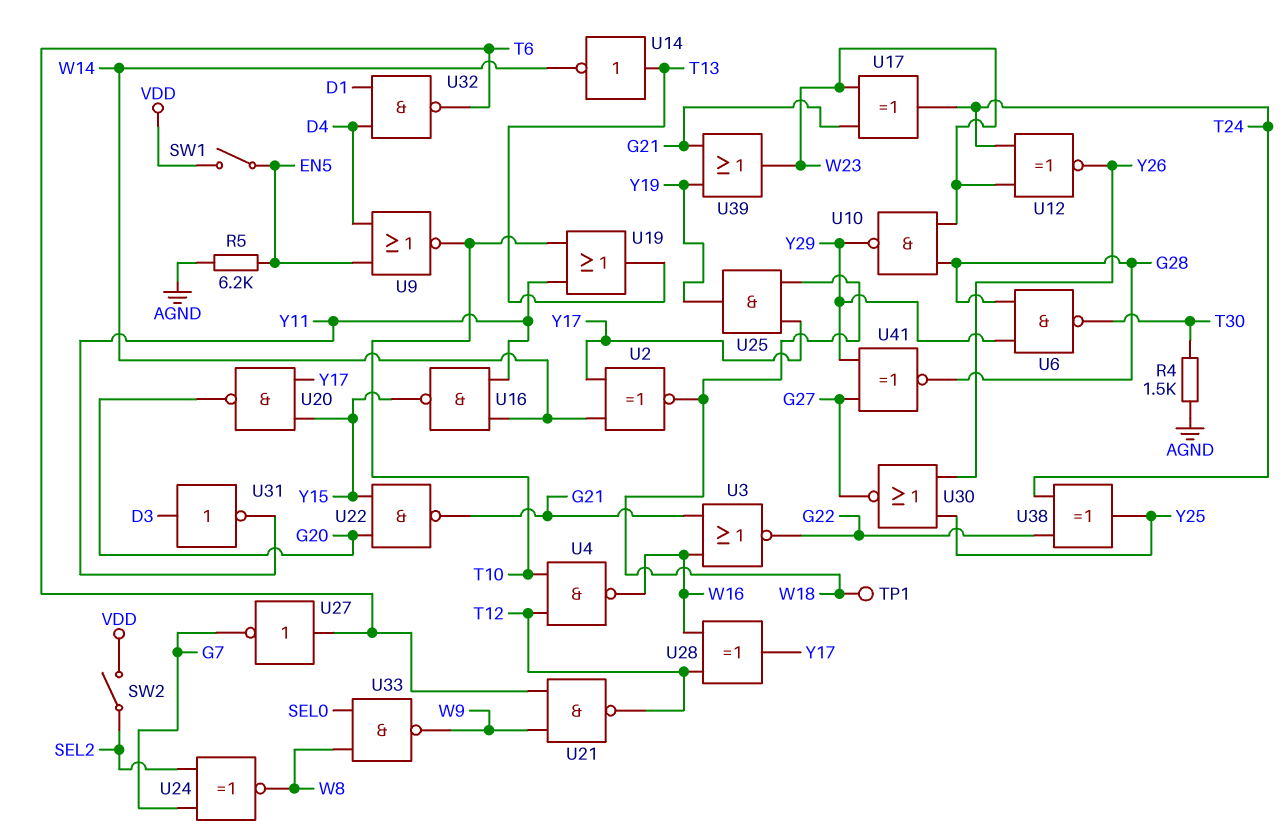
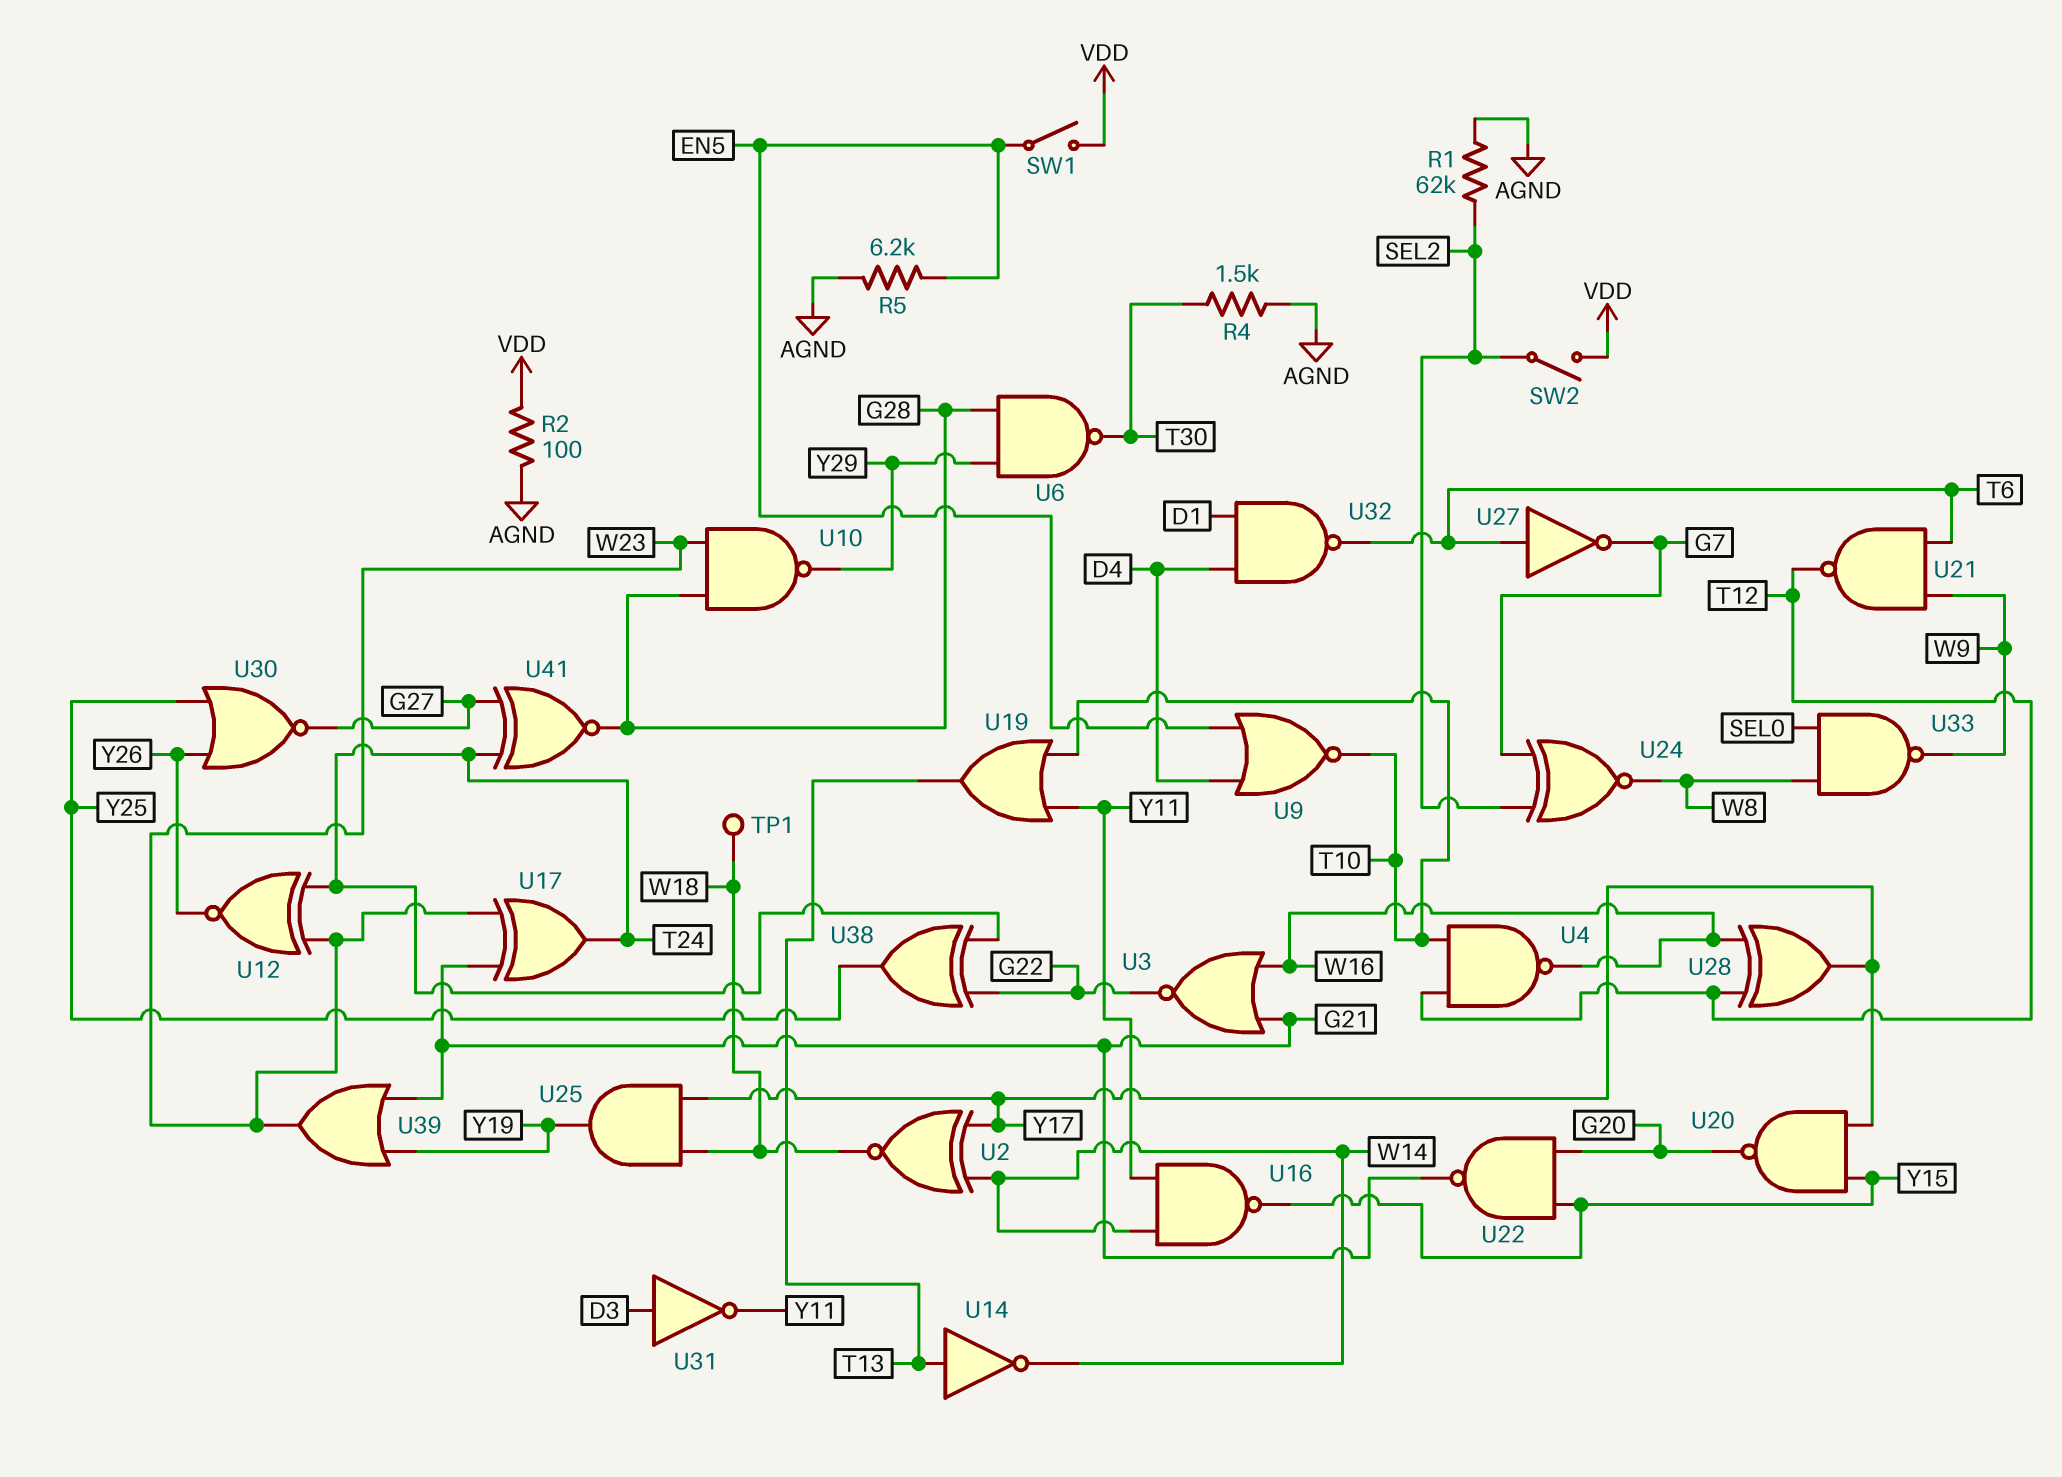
R1: none -> 62k (AGND, SEL2)
R2: none -> 100 (AGND, VDD)
U41: XNOR (in G27, in Y29, out G28) -> XNOR (in G27, in T24, out G28)

